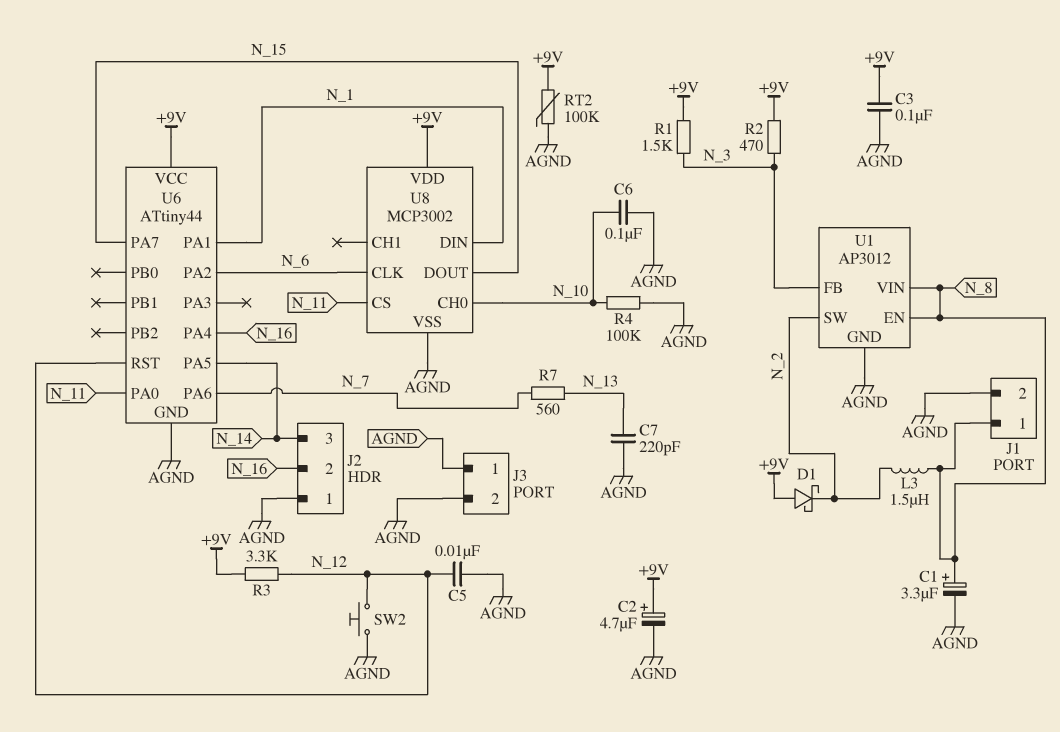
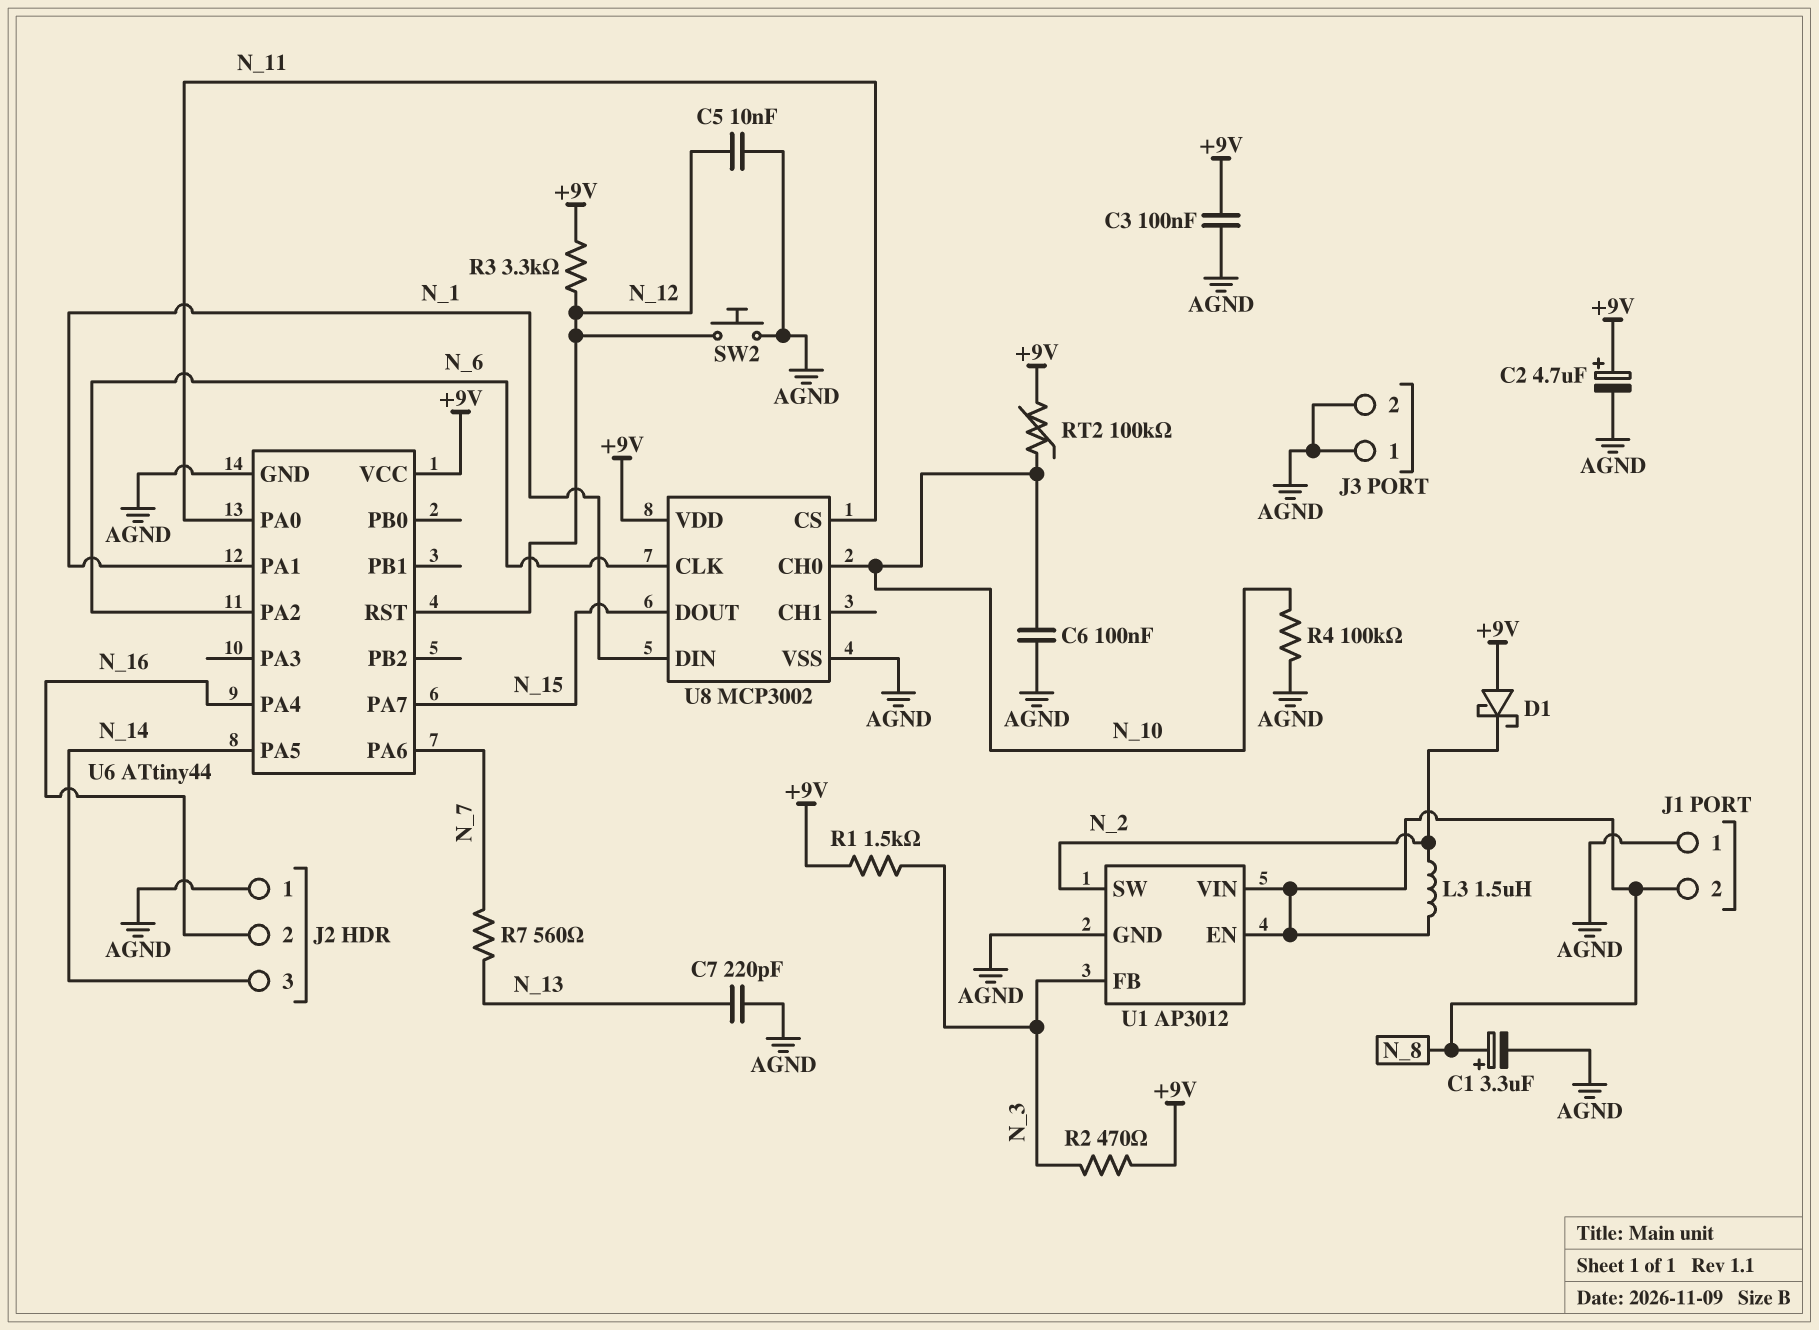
J1 pin 1: N_8 -> AGND
J1 pin 2: AGND -> N_8
RT2: 100k (+9V, AGND) -> 100k (+9V, N_10)

